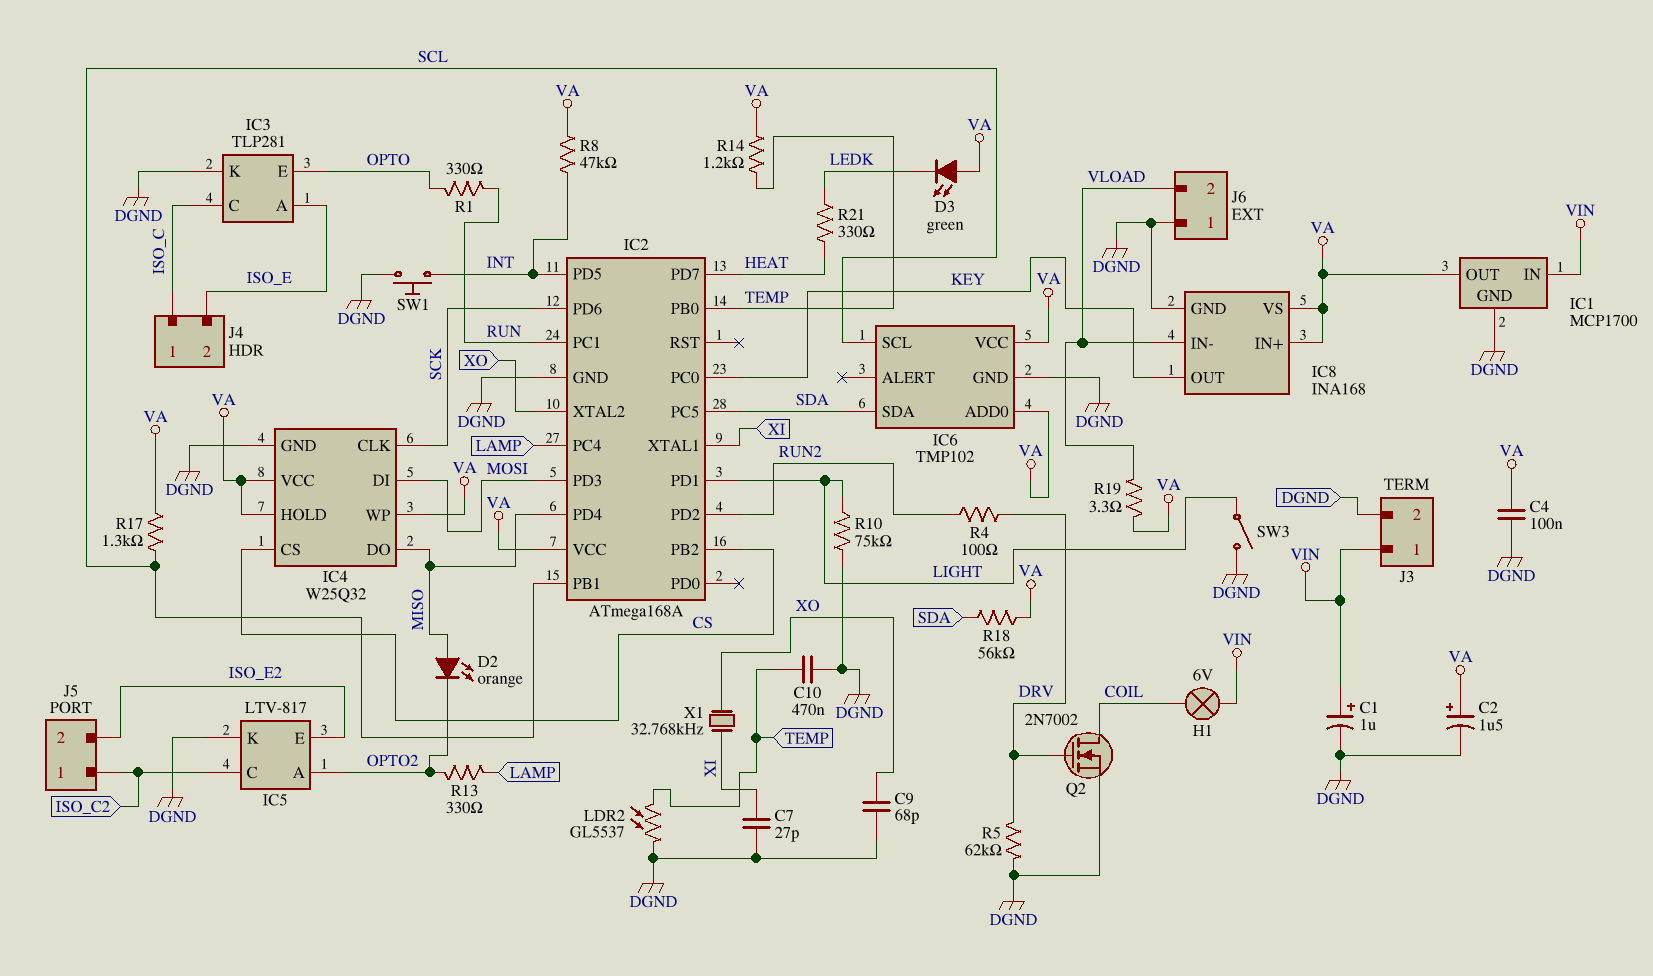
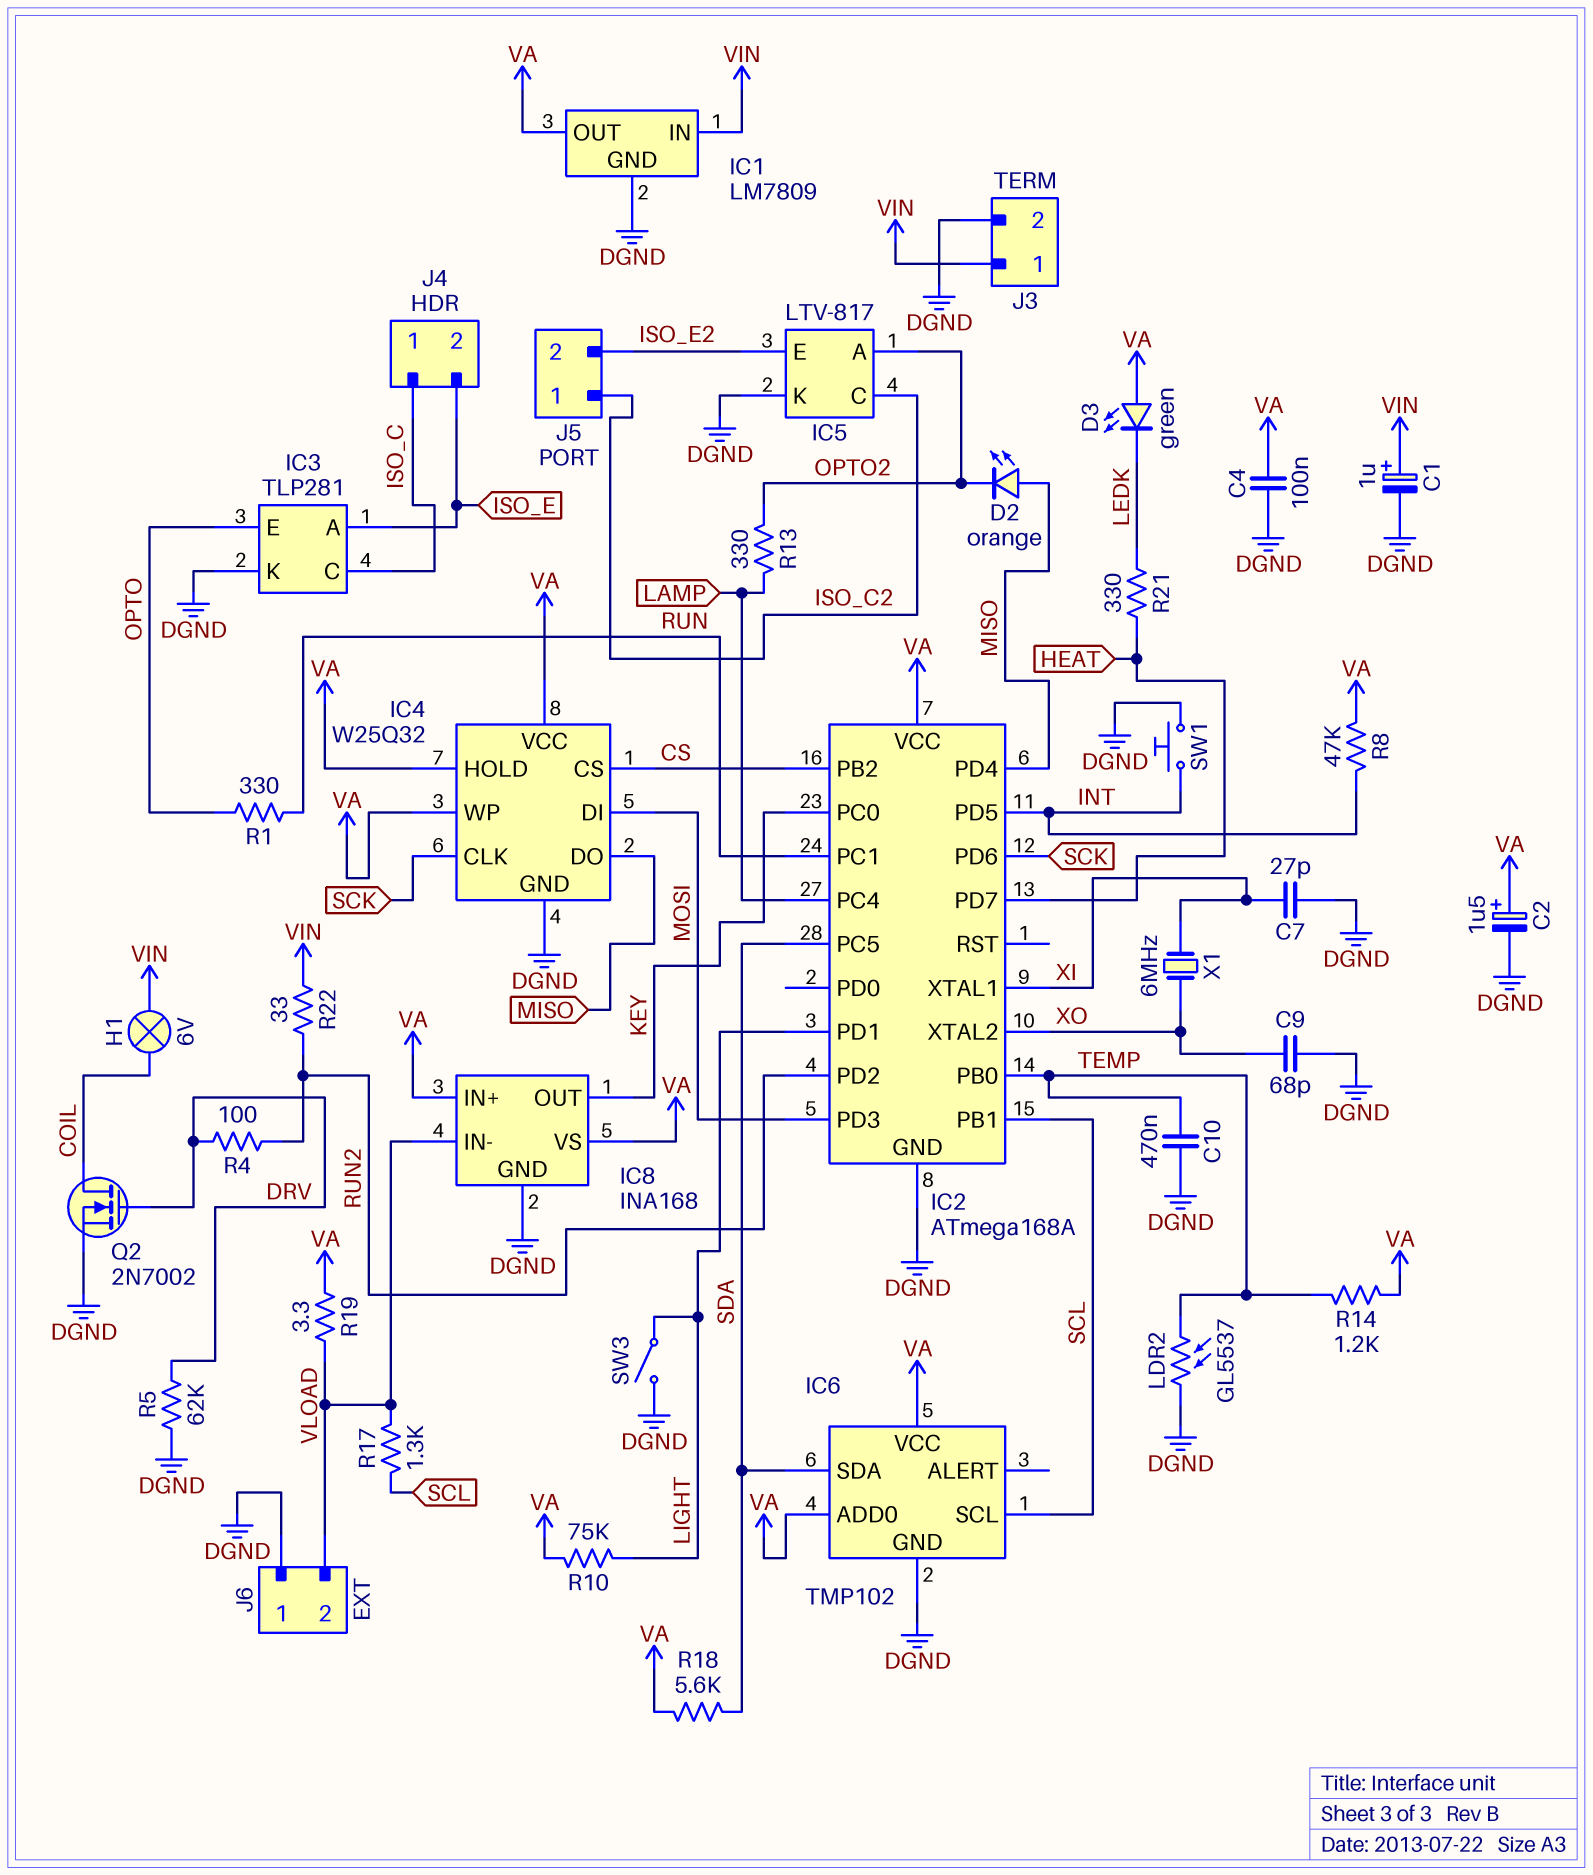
IC1: MCP1700 -> LM7809
R10: 75k (DGND, LIGHT) -> 75k (LIGHT, VA)
R17: 1.3k (SCL, VA) -> 1.3k (SCL, VLOAD)
R18: 56k (SDA, VA) -> 5.6k (SDA, VA)
R22: none -> 33 (RUN2, VIN)
X1: 32.768kHz (XI, XO) -> 6MHz (XI, XO)

